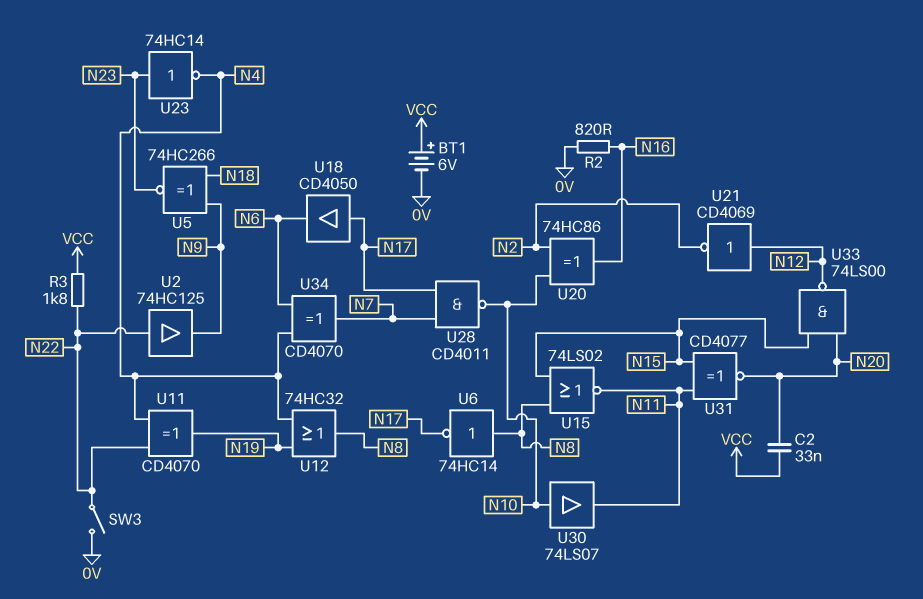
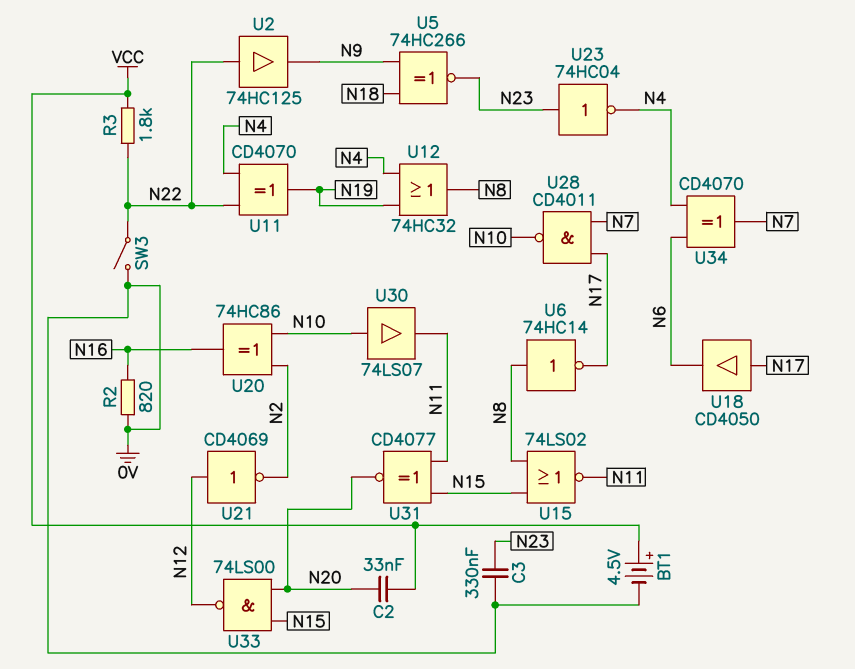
BT1: 6V (plus VCC, minus 0V) -> 4.5V (plus VCC, minus 0V)
C3: none -> 330nF (0V, N23)
U23: NOT 74HC14 (in N23, out N4) -> NOT 74HC04 (in N23, out N4)

